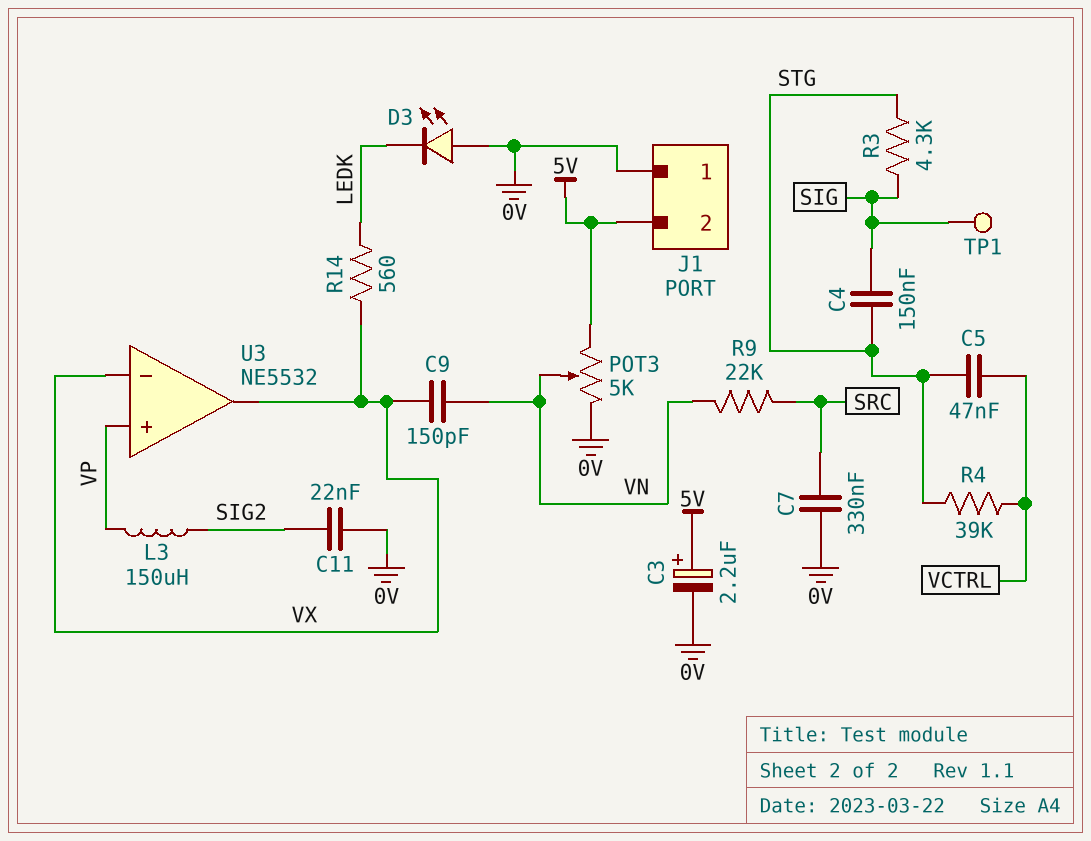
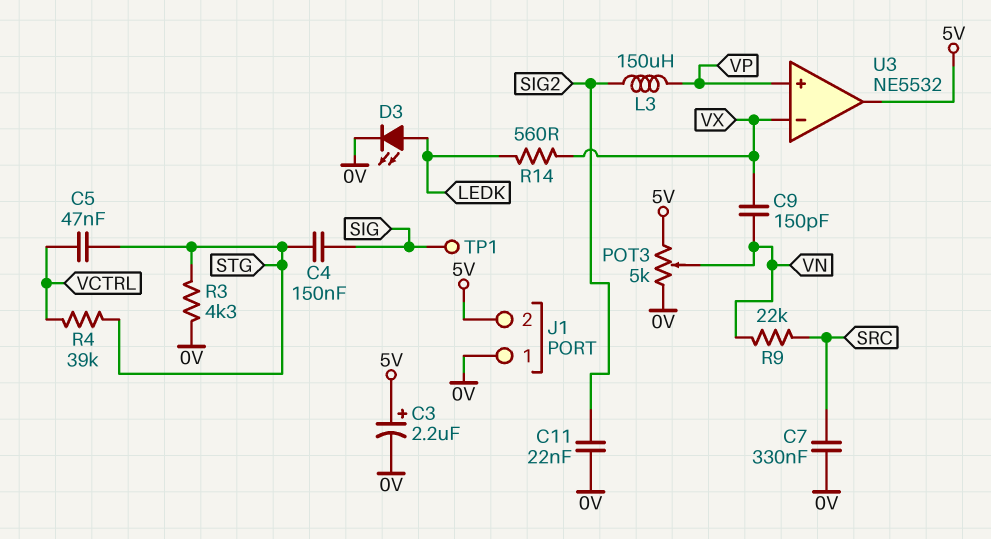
D3: LED (A 0V, K LEDK) -> LED (A LEDK, K 0V)
R3: 4.3k (SIG, STG) -> 4.3k (0V, STG)
U3 pin out: VX -> 5V

